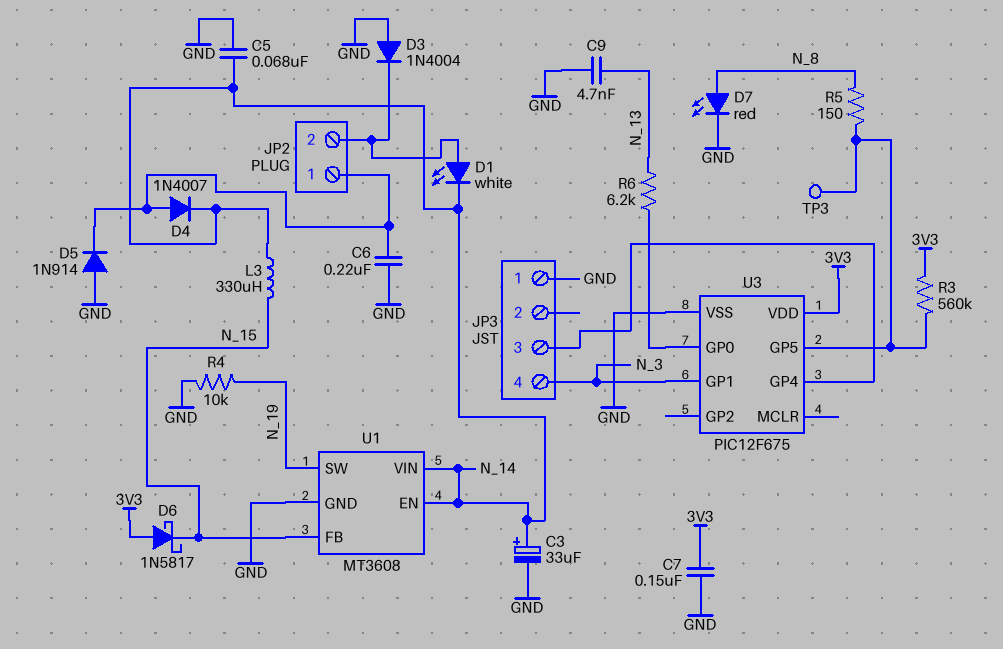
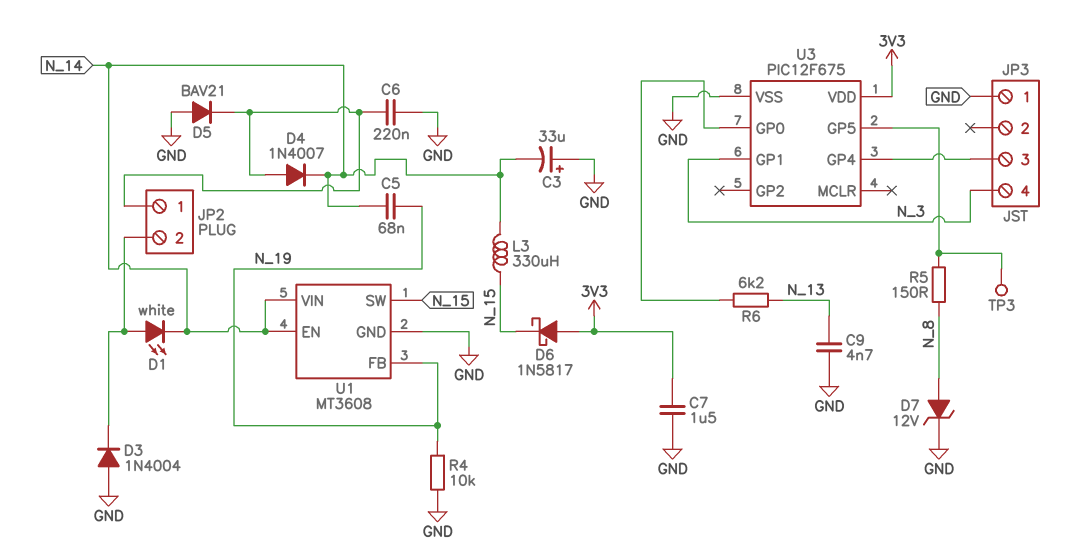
C3: 33uF (plus N_14, minus GND) -> 33uF (plus GND, minus N_14)
C5: 68nF (GND, N_14) -> 68nF (N_14, N_19)
C7: 150nF (3V3, GND) -> 1.5uF (3V3, GND)
D5: diode 1N914 (A GND, K JP2/1) -> diode BAV21 (A GND, K JP2/1)
D7: LED red (A N_8, K GND) -> zener 12V (A N_8, K GND)
R3: 560k (3V3, U3/GP5) -> none
U1 pin FB: N_15 -> N_19
U1 pin SW: N_19 -> N_15

